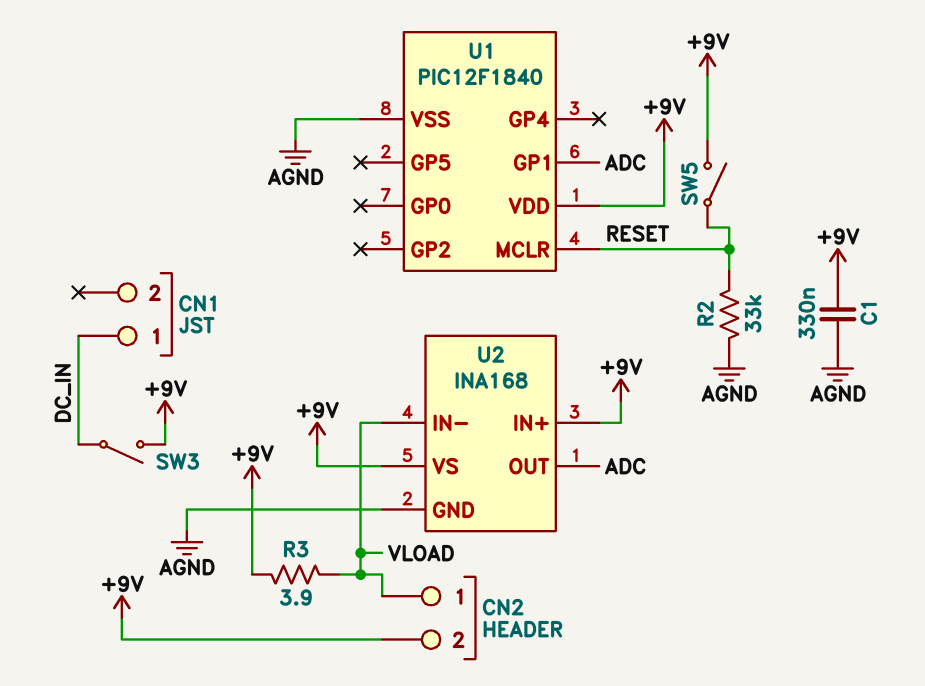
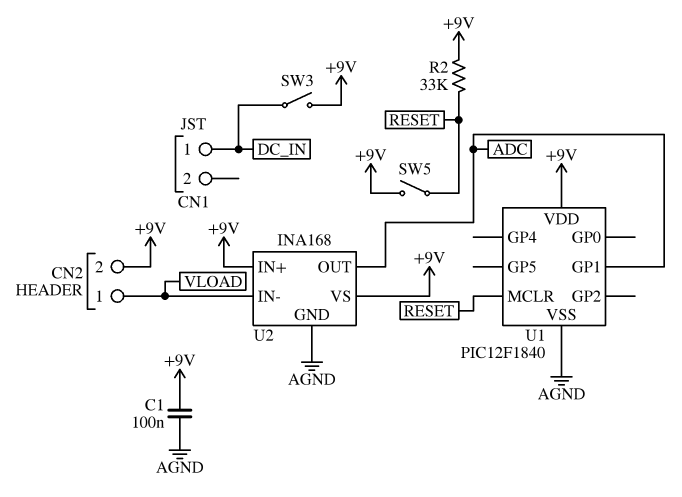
C1: 330nF (+9V, AGND) -> 100nF (+9V, AGND)
R2: 33k (AGND, RESET) -> 33k (+9V, RESET)
R3: 3.9 (+9V, VLOAD) -> none

